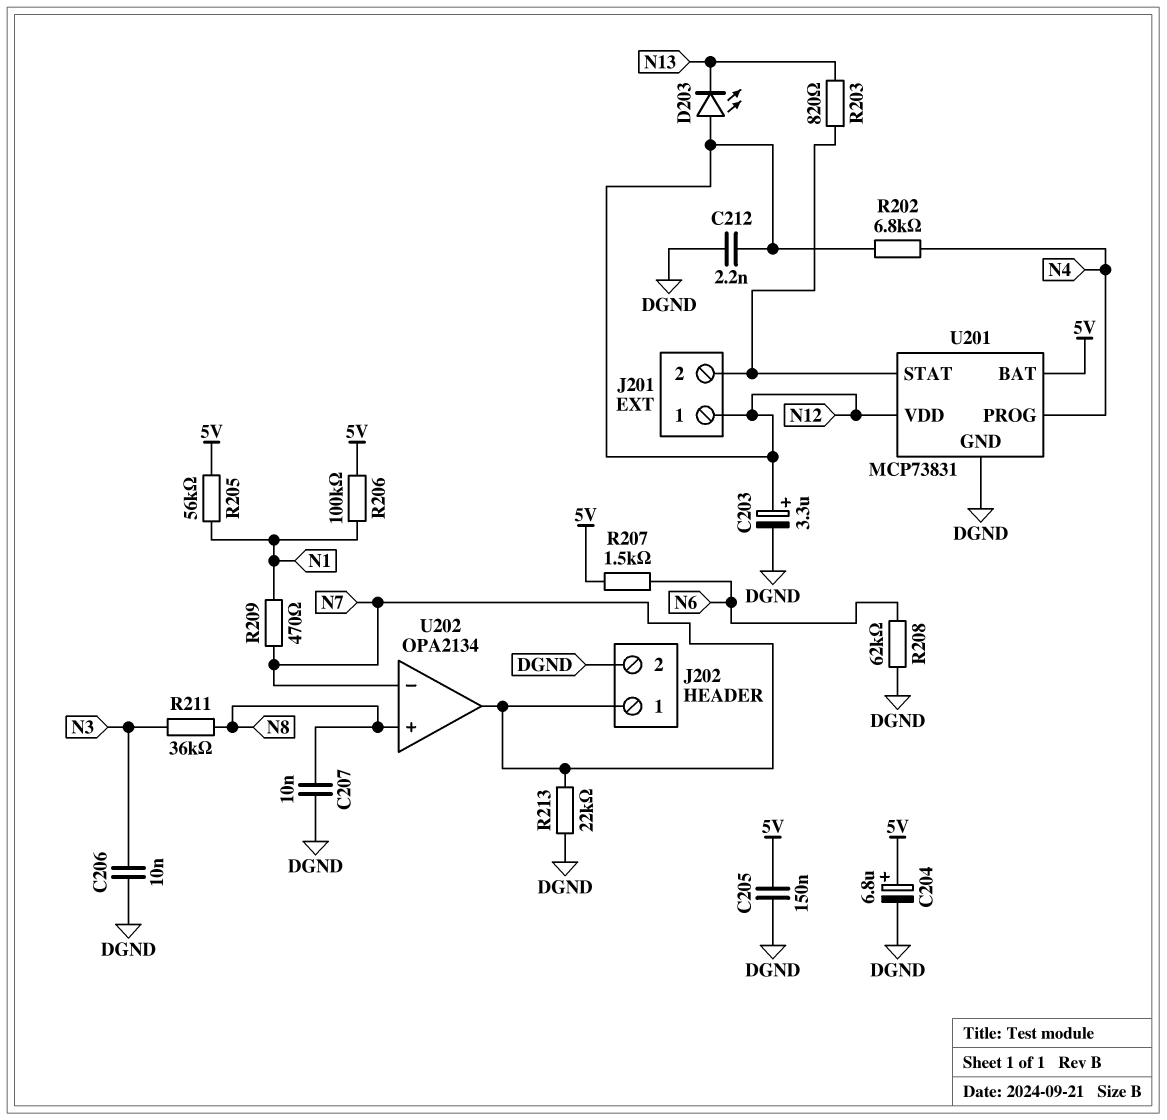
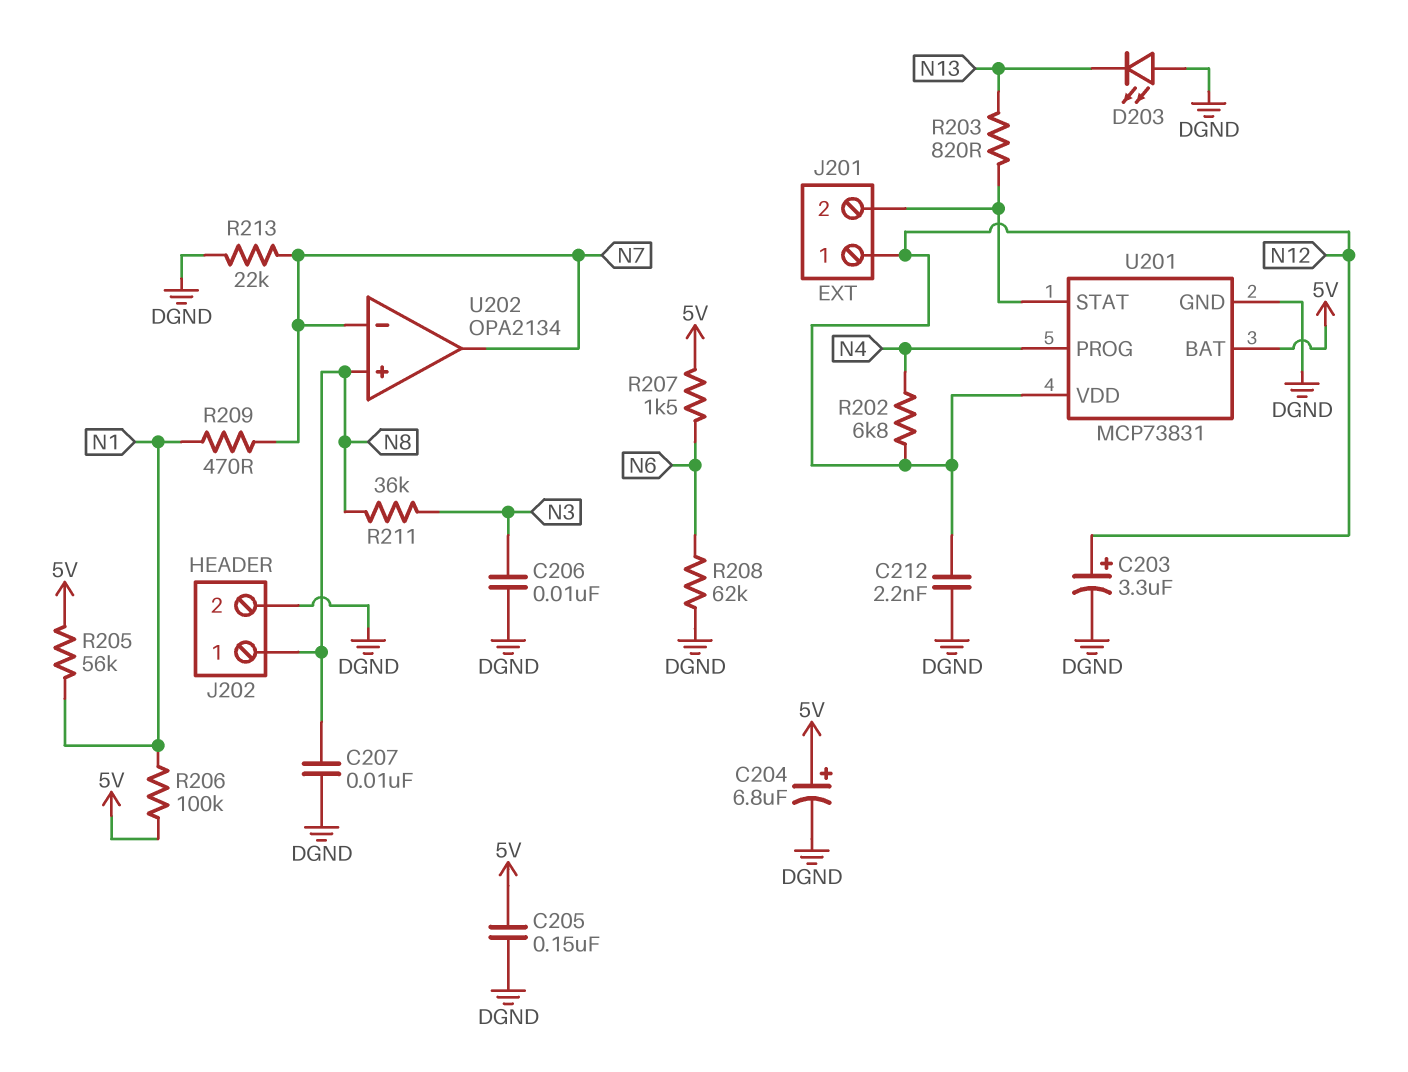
D203: LED (A N12, K N13) -> LED (A DGND, K N13)
J202 pin 1: N7 -> N8

